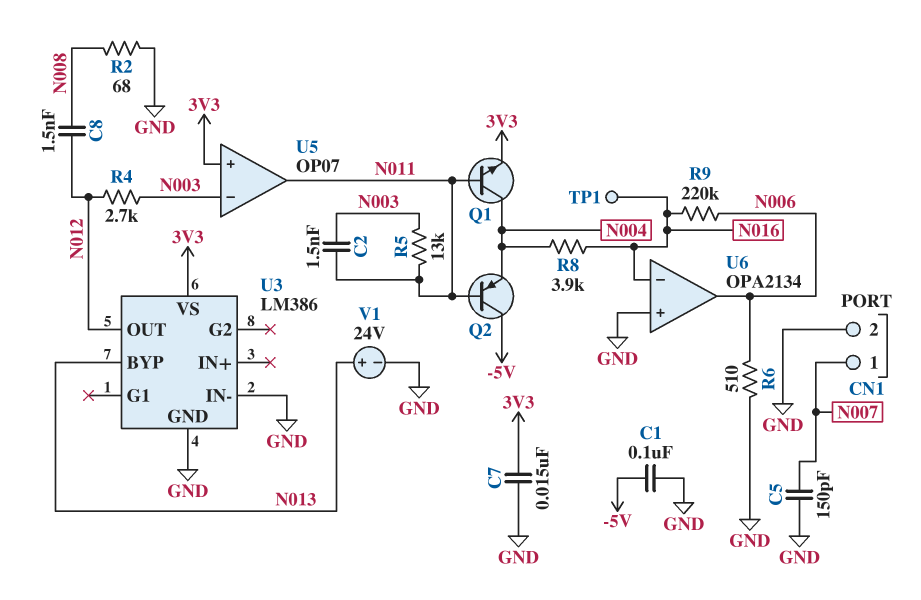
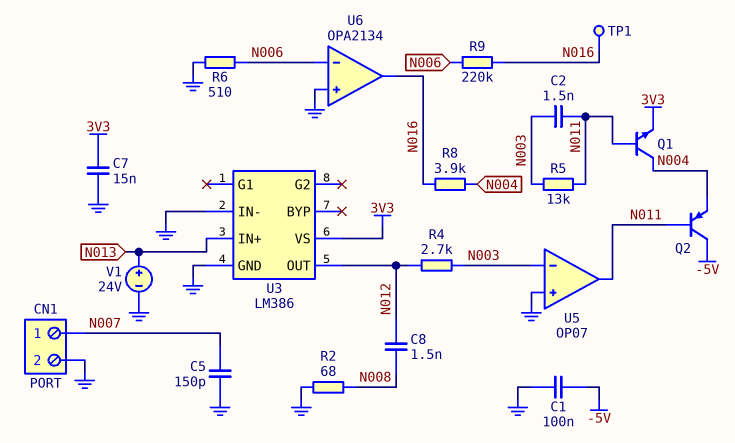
U3 pin BYP: N013 -> none
U3 pin IN+: none -> N013
U5 pin in+: 3V3 -> GND
U6 pin in-: N016 -> N006
U6 pin out: N006 -> N016

